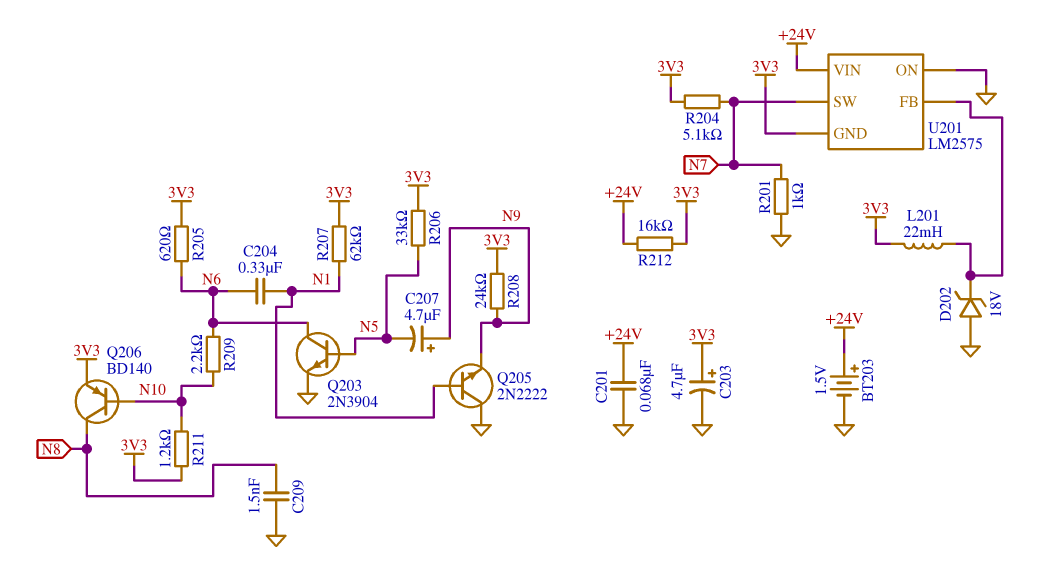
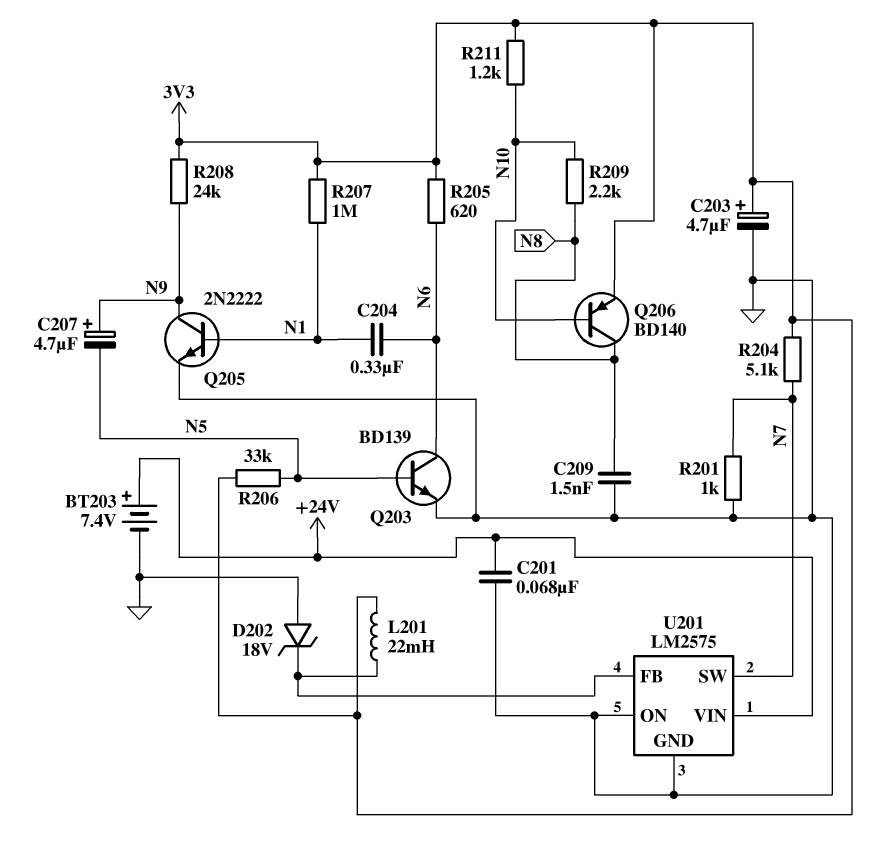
BT203: 1.5V (plus +24V, minus GND) -> 7.4V (plus +24V, minus GND)
Q203: NPN 2N3904 (B N5, C N6, E GND) -> NPN BD139 (B N5, C N6, E GND)
Q205: NPN 2N2222 (B N1, C GND, E N9) -> NPN 2N2222 (B N1, C N9, E GND)
R207: 62k (3V3, N1) -> 1M (3V3, N1)
R209: 2.2k (N6, N10) -> 2.2k (N8, N10)
R212: 16k (+24V, 3V3) -> none
U201 pin GND: 3V3 -> GND

